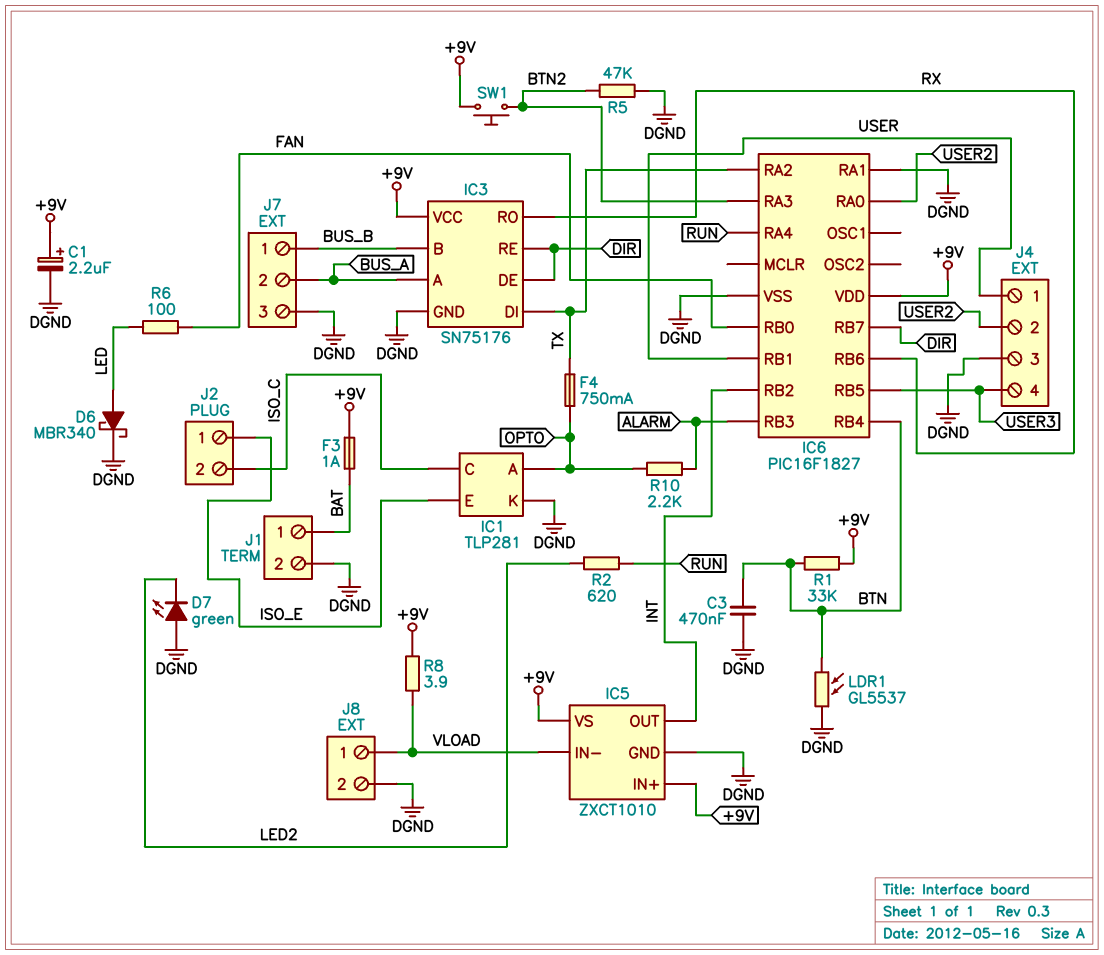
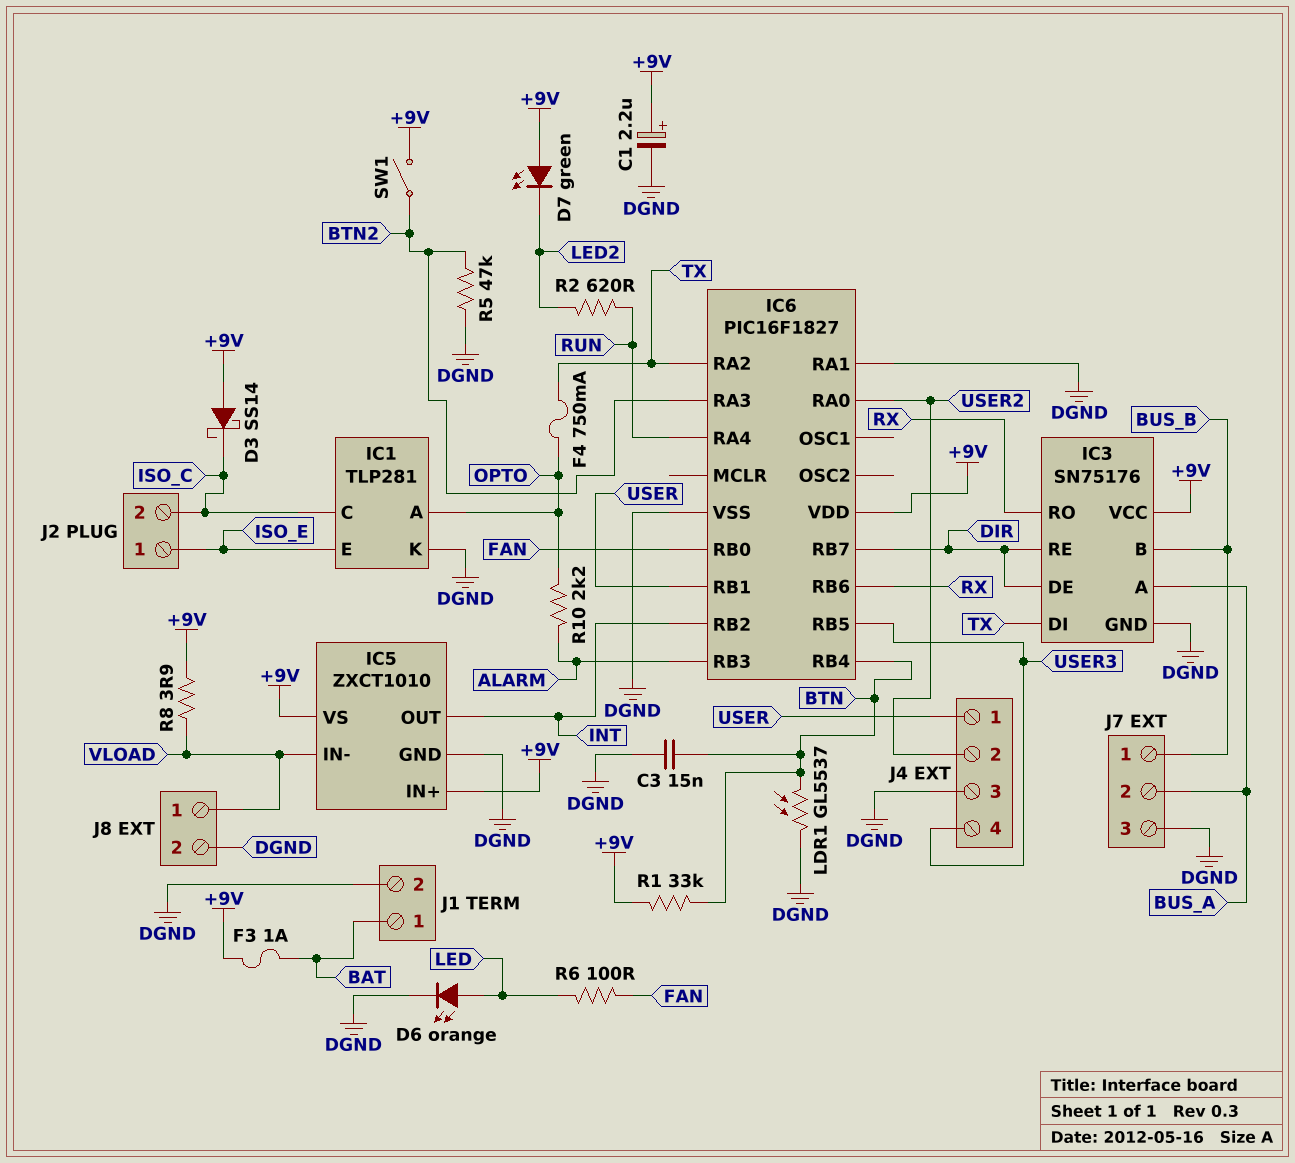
C3: 470nF (BTN, DGND) -> 15nF (BTN, DGND)
D3: none -> schottky SS14 (A +9V, K ISO_C)
D6: schottky MBR340 (A LED, K DGND) -> LED orange (A LED, K DGND)
D7: LED green (A DGND, K LED2) -> LED green (A +9V, K LED2)
SW1: button (+9V, BTN2) -> switch (+9V, BTN2)

